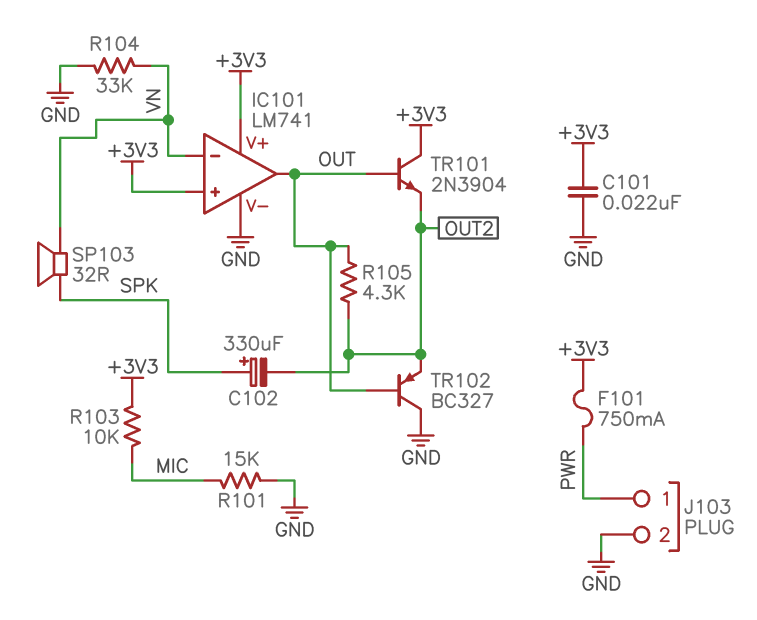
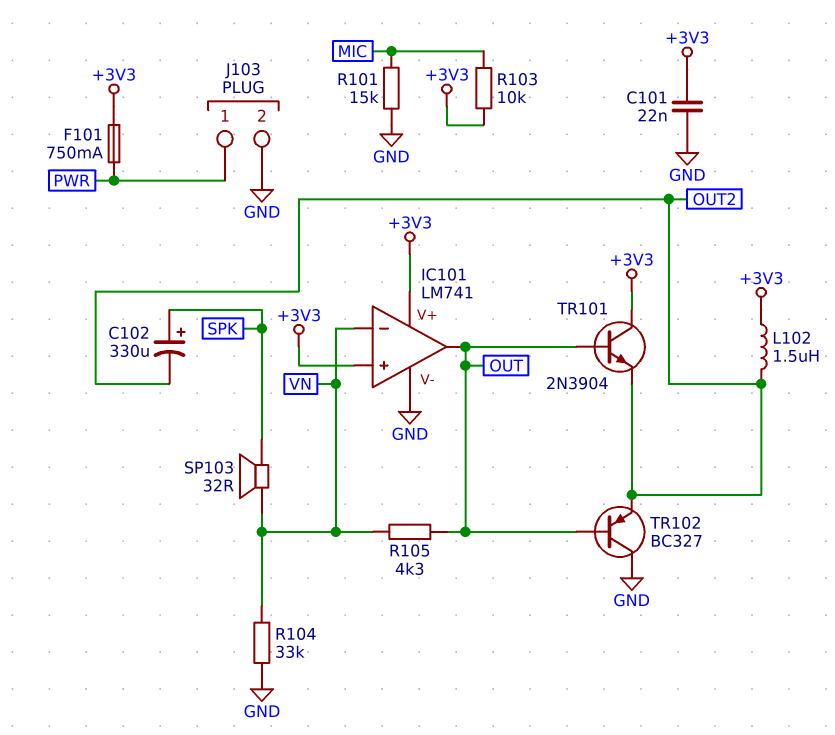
L102: none -> 1.5uH (+3V3, OUT2)
R105: 4.3k (OUT, OUT2) -> 4.3k (OUT, VN)

